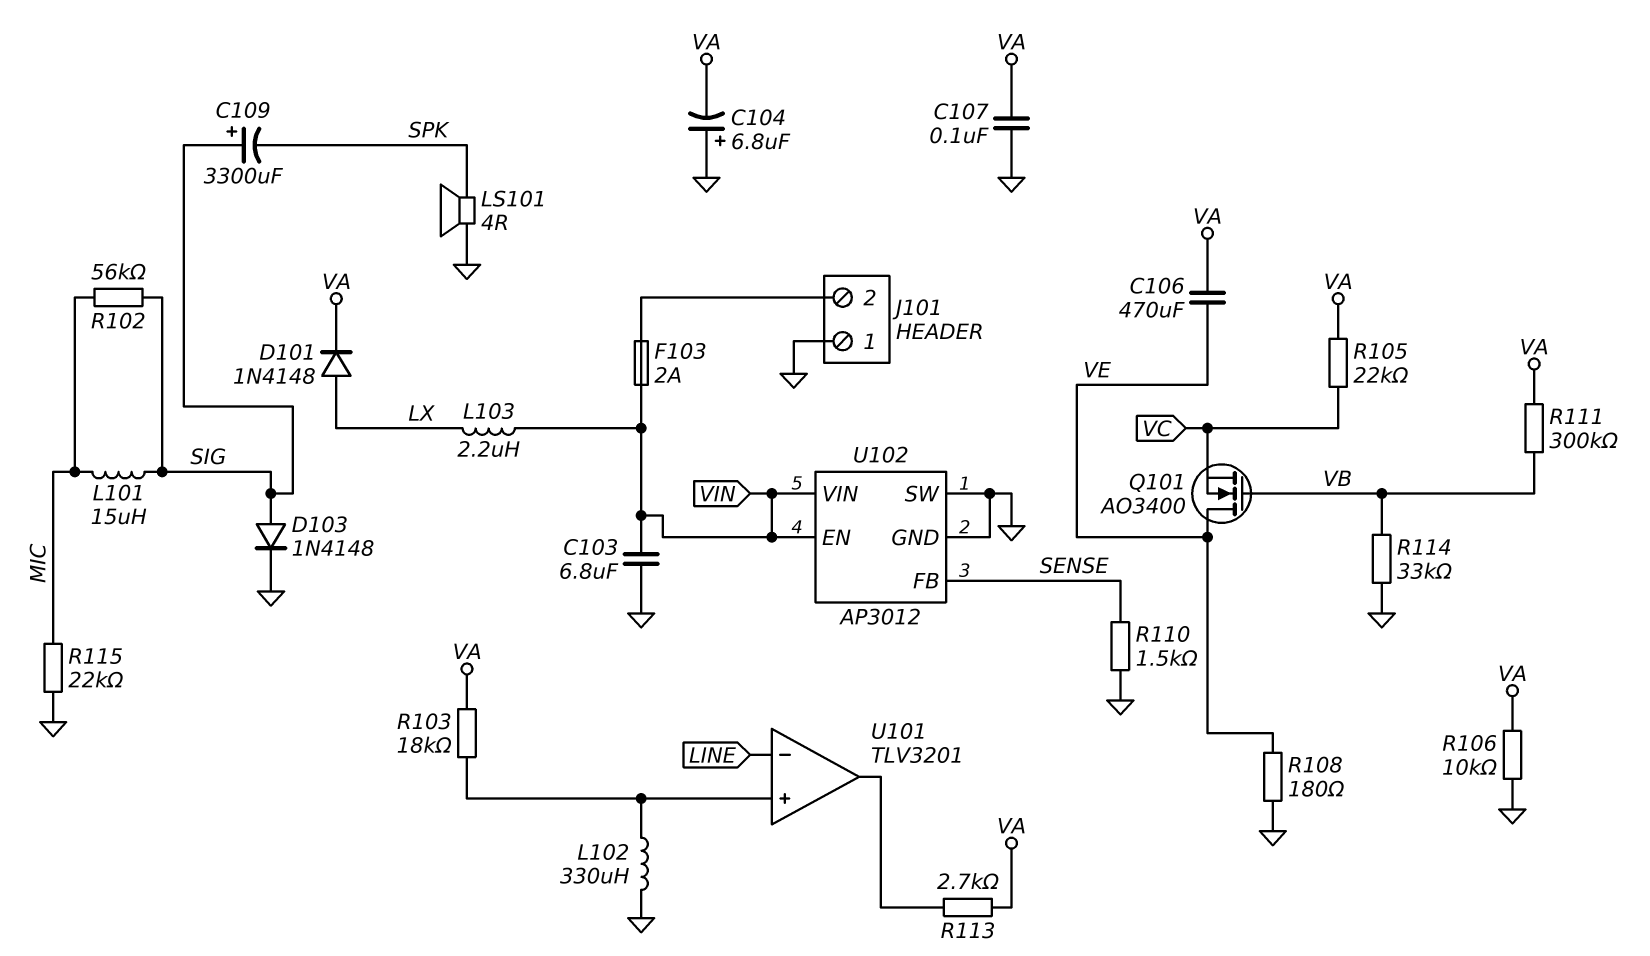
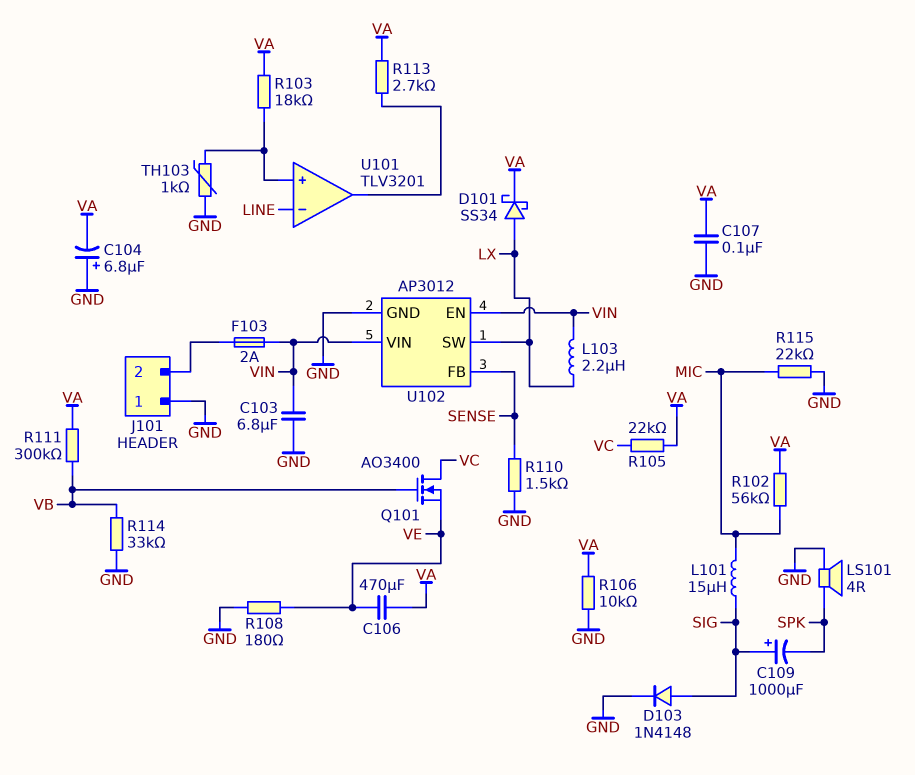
C109: 3300uF (plus SIG, minus SPK) -> 1000uF (plus SIG, minus SPK)
D101: diode 1N4148 (A LX, K VA) -> schottky SS34 (A LX, K VA)
L102: 330uH (GND, U101/in+) -> none
Q101: NMOS AO3400 (G VB, D VE, S VC) -> NMOS AO3400 (G VB, D VC, S VE)
R102: 56k (MIC, SIG) -> 56k (MIC, VA)
TH103: none -> 1k (GND, U101/in+)
U102 pin SW: GND -> LX

